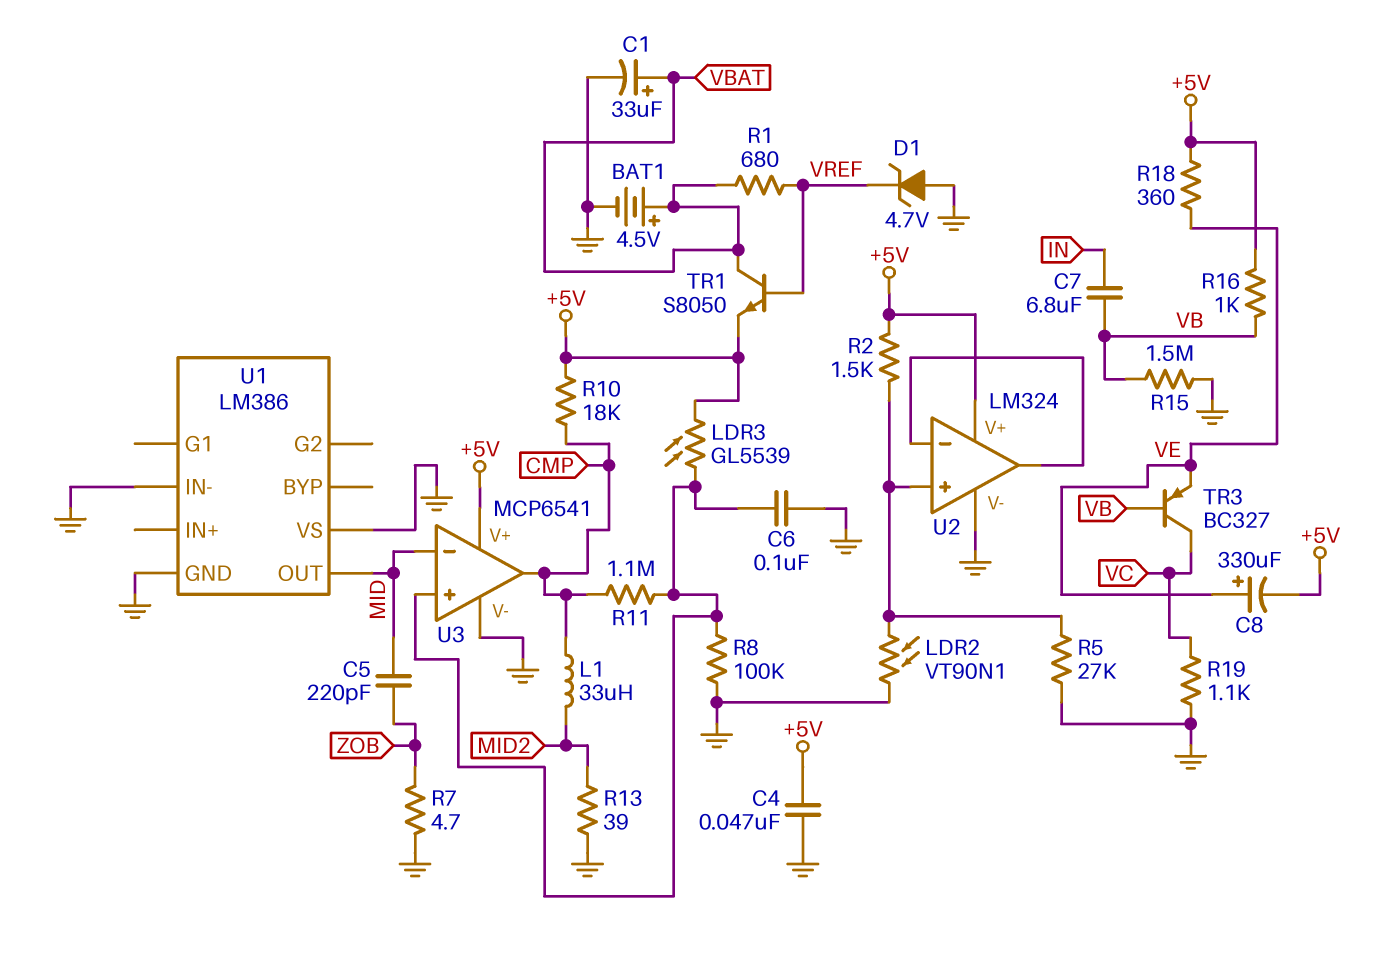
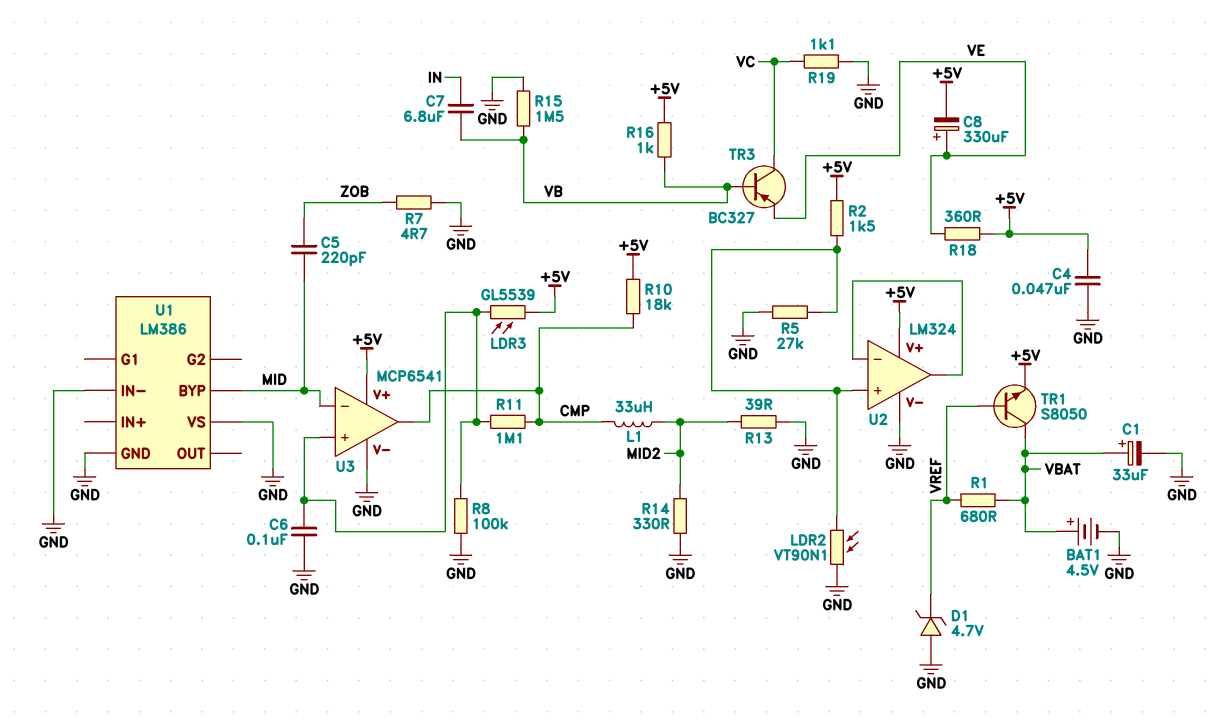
R14: none -> 330 (GND, MID2)
U1 pin BYP: none -> MID
U1 pin OUT: MID -> none

